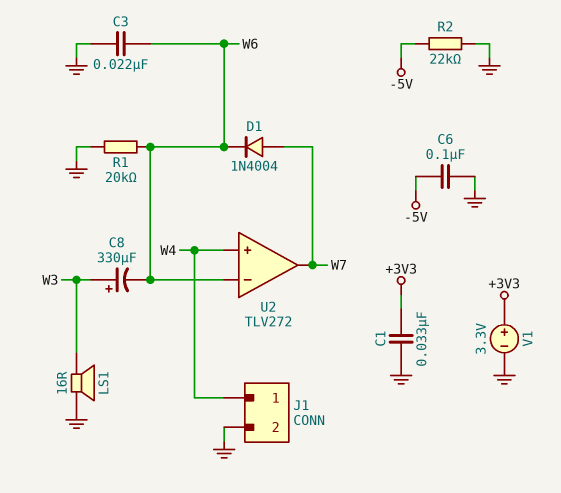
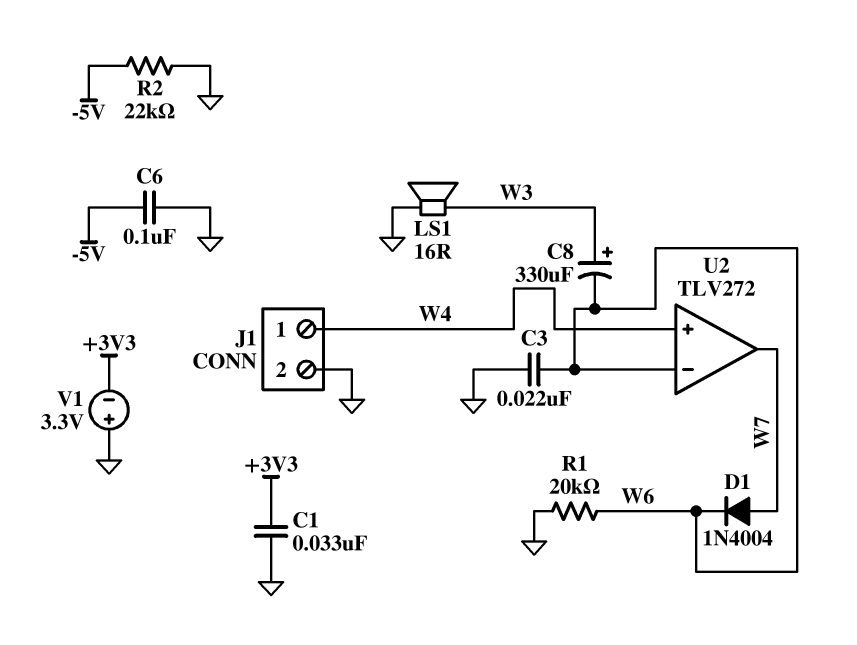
V1: 3.3V (plus +3V3, minus GND) -> 3.3V (plus GND, minus +3V3)

